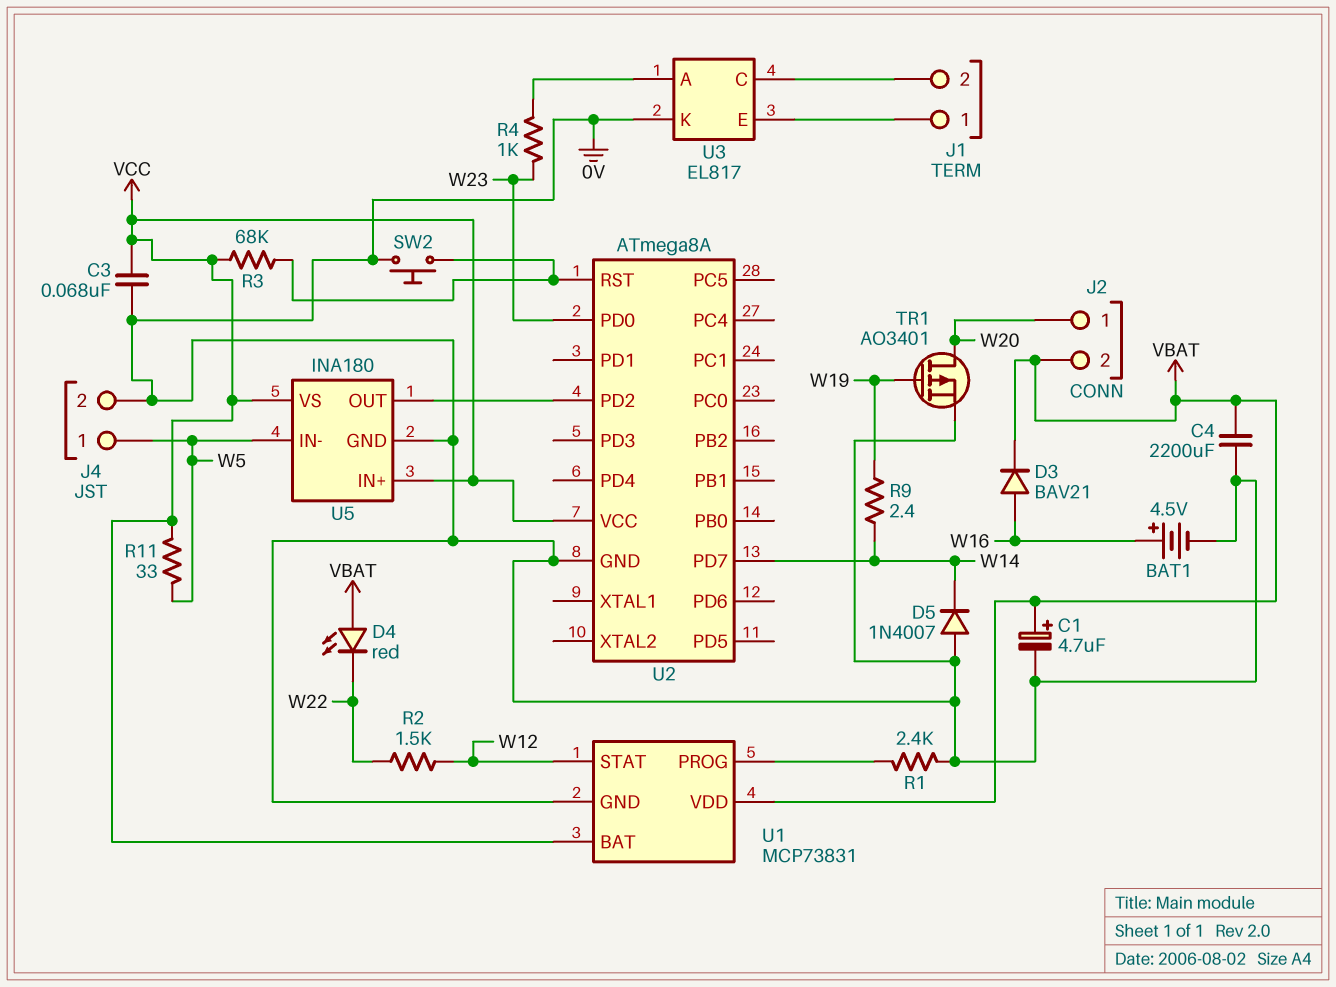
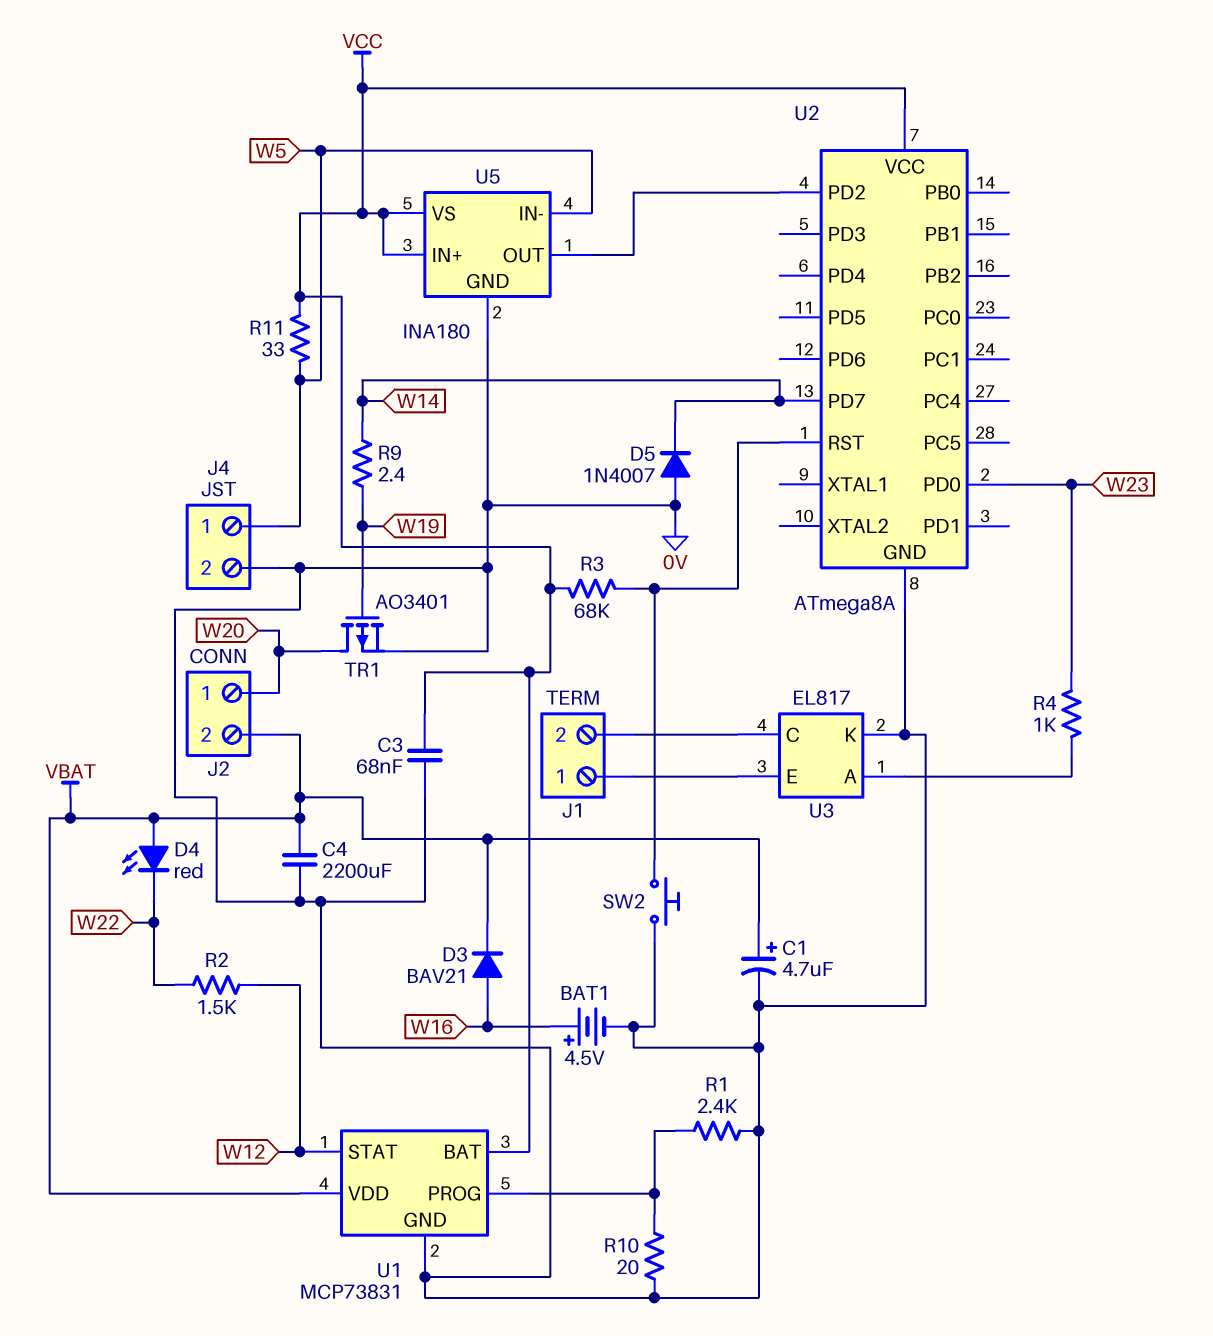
R10: none -> 20 (0V, U1/PROG)

